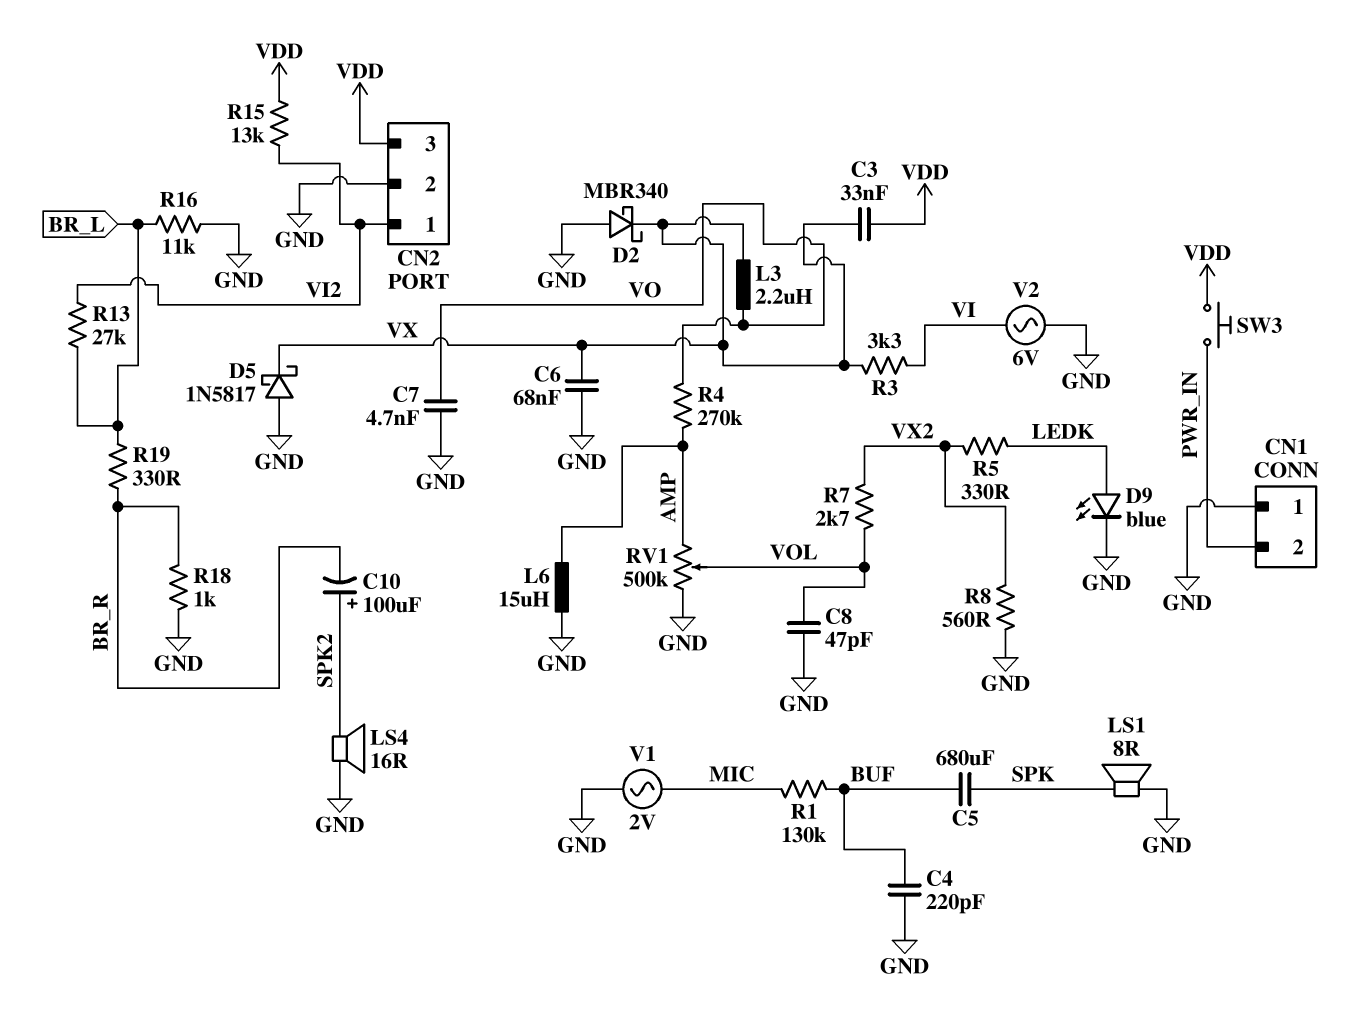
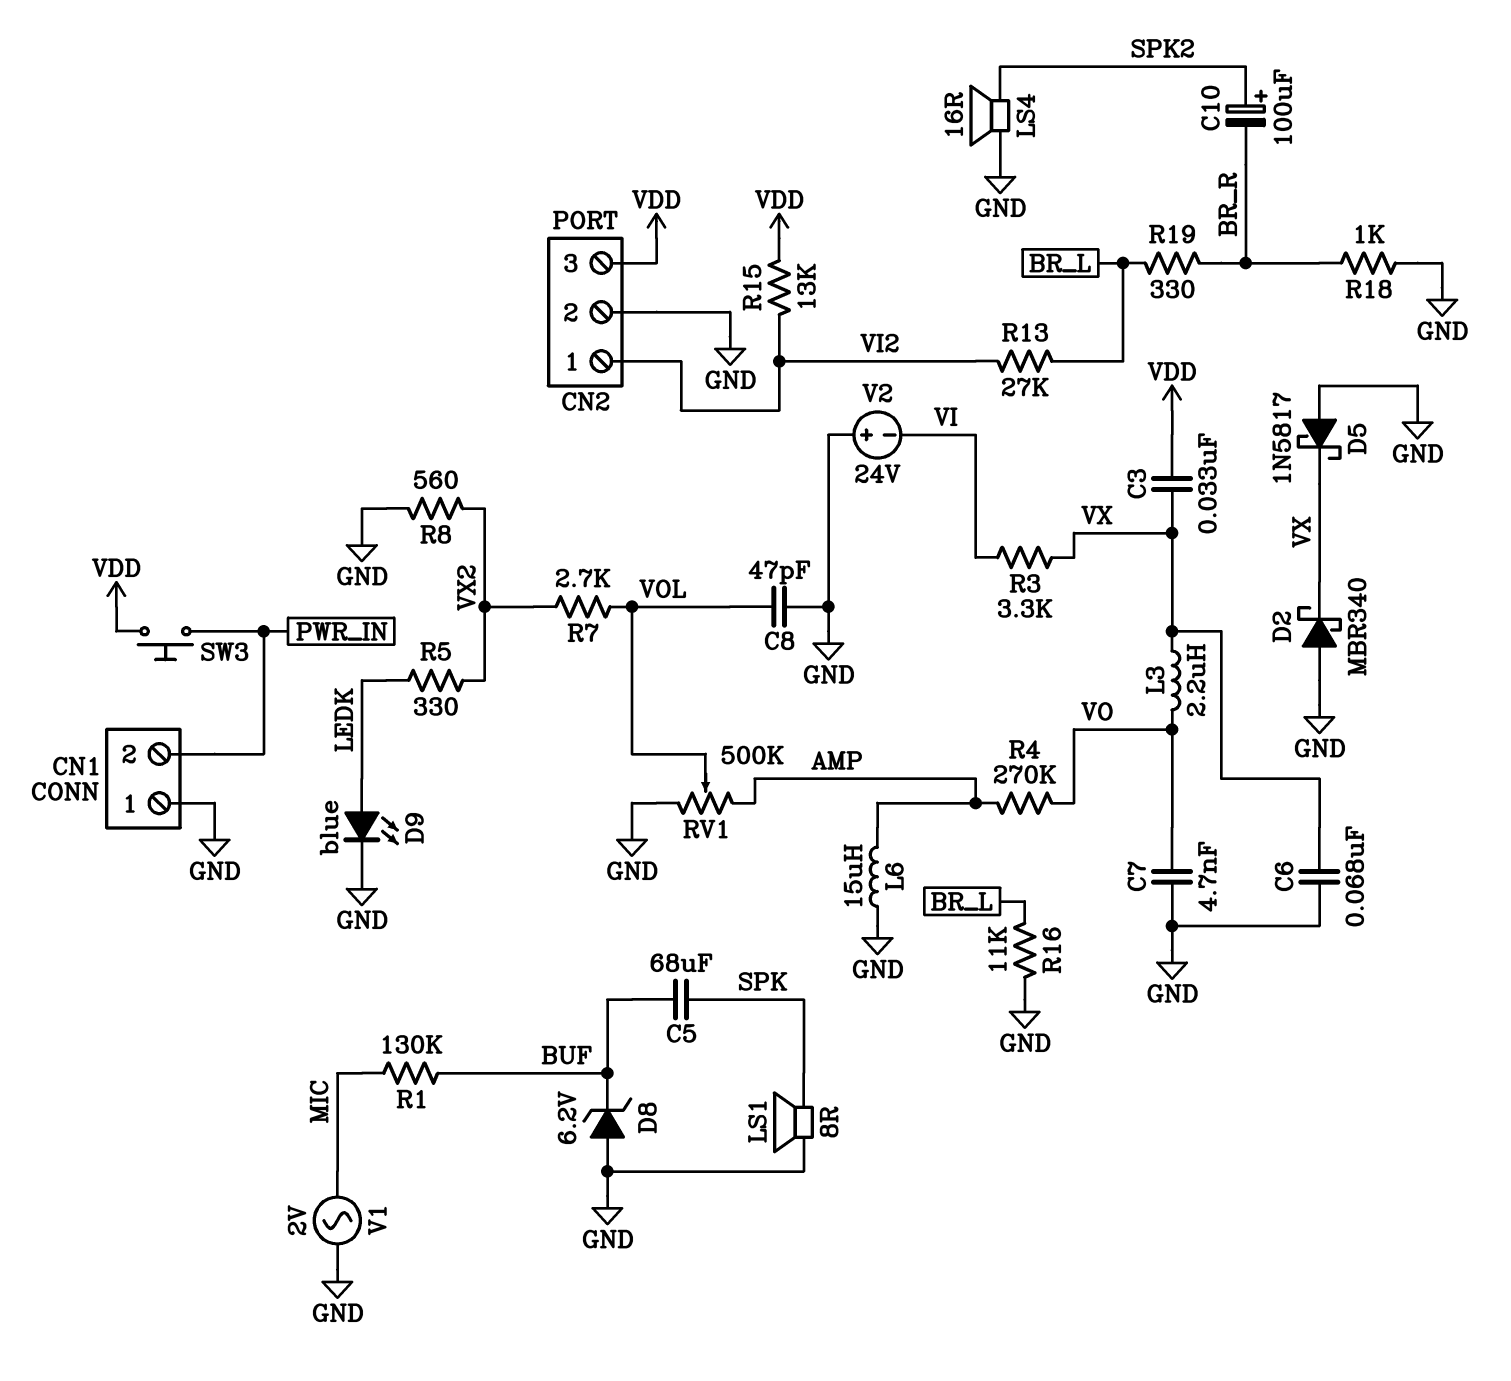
C4: 220pF (BUF, GND) -> none
C5: 680uF (BUF, SPK) -> 68uF (BUF, SPK)
D8: none -> zener 6.2V (A GND, K BUF)
V2: AC 6V (GND, VI) -> 24V (plus GND, minus VI)

